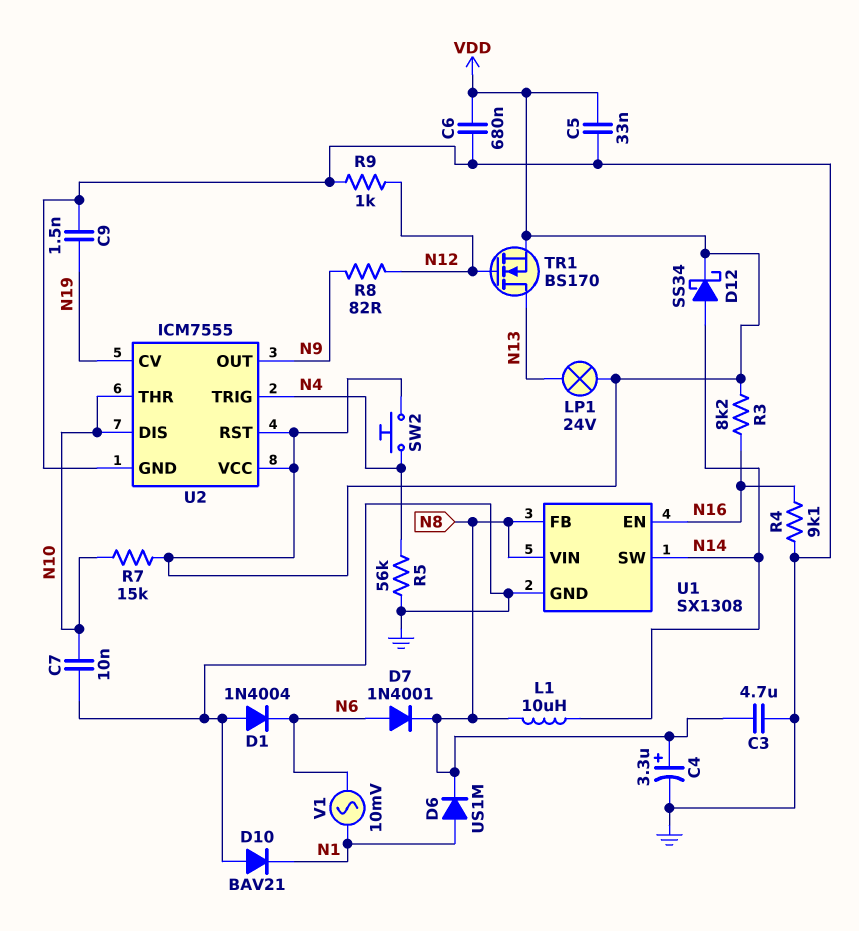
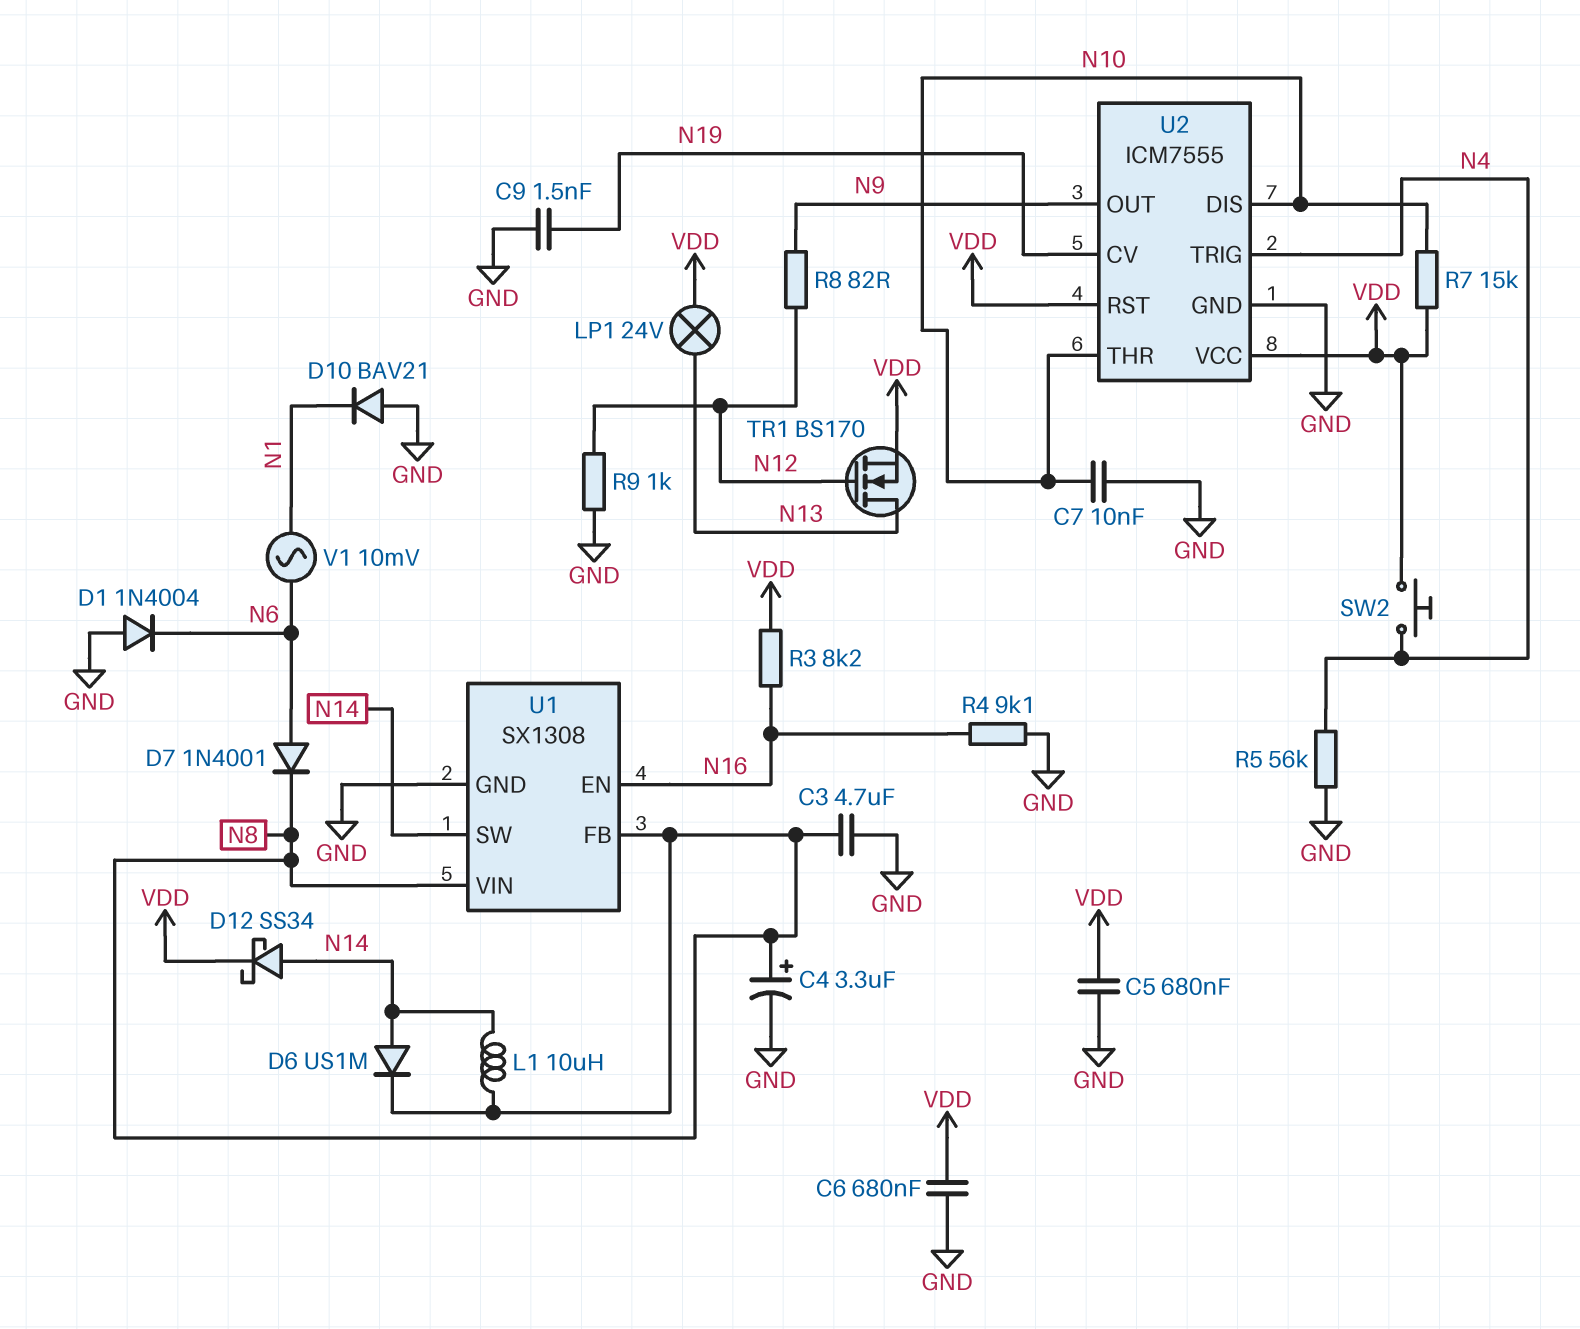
C5: 33nF (GND, VDD) -> 680nF (GND, VDD)
D6: diode US1M (A N1, K N8) -> diode US1M (A N14, K N8)

